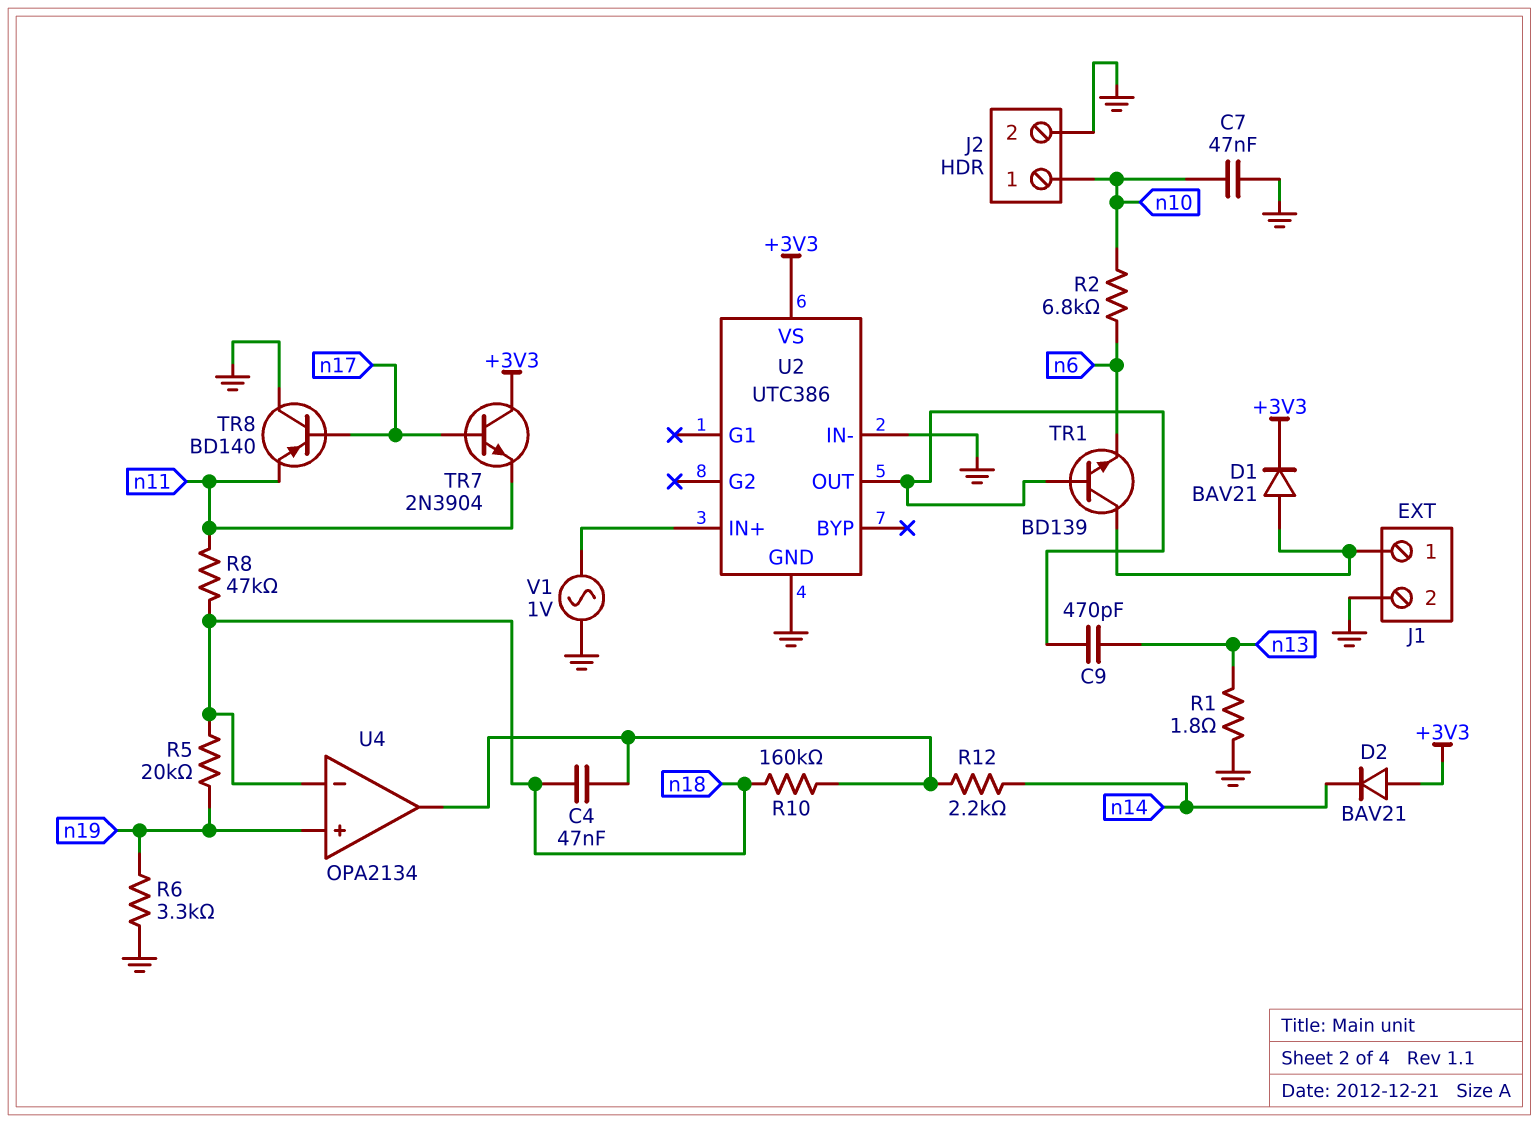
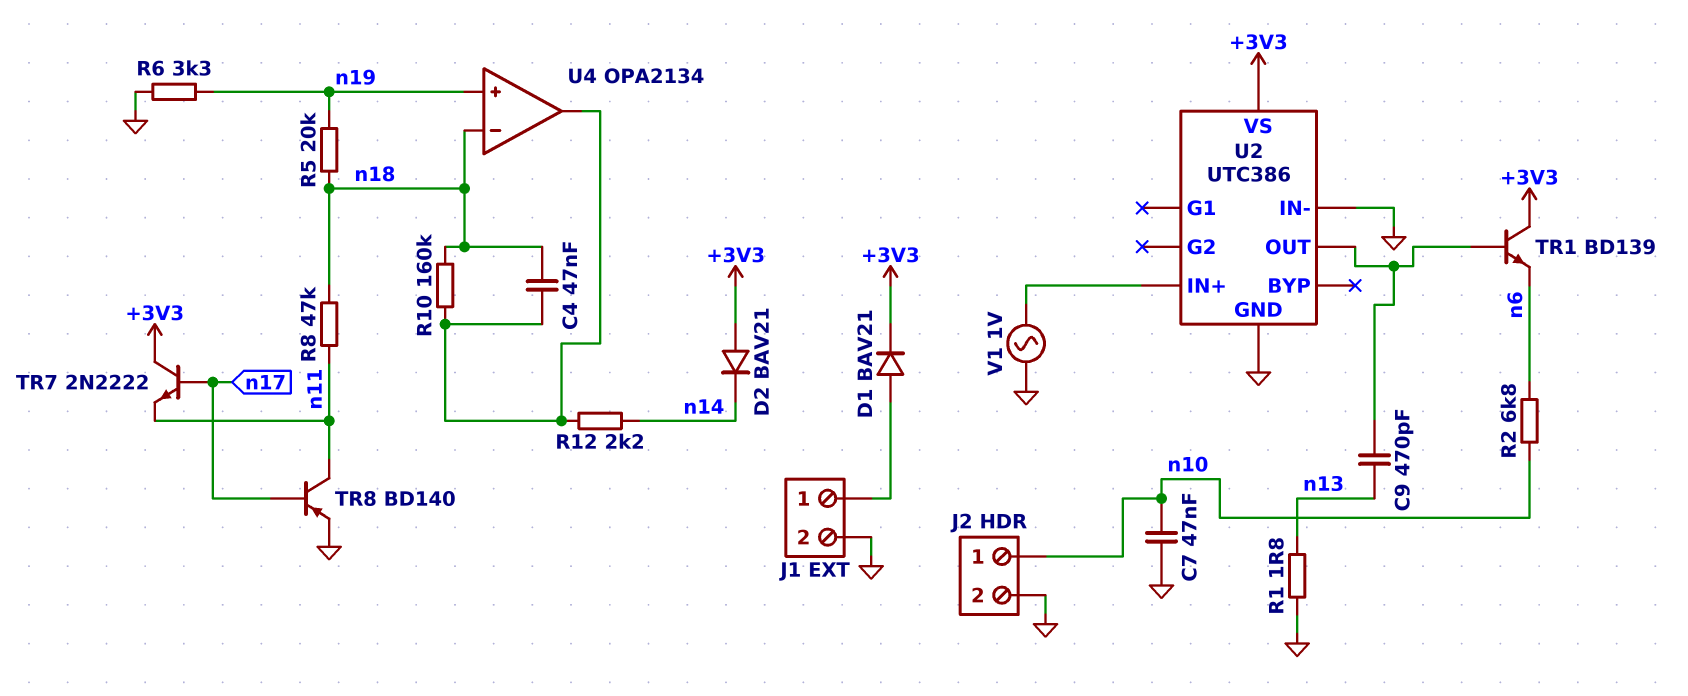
TR1: NPN BD139 (B U2/OUT, C J1/1, E n6) -> NPN BD139 (B U2/OUT, C +3V3, E n6)
TR7: NPN 2N3904 (B n17, C +3V3, E n11) -> NPN 2N2222 (B n17, C +3V3, E n11)
TR8: PNP BD140 (B n17, C GND, E n11) -> PNP BD140 (B n17, C n11, E GND)

